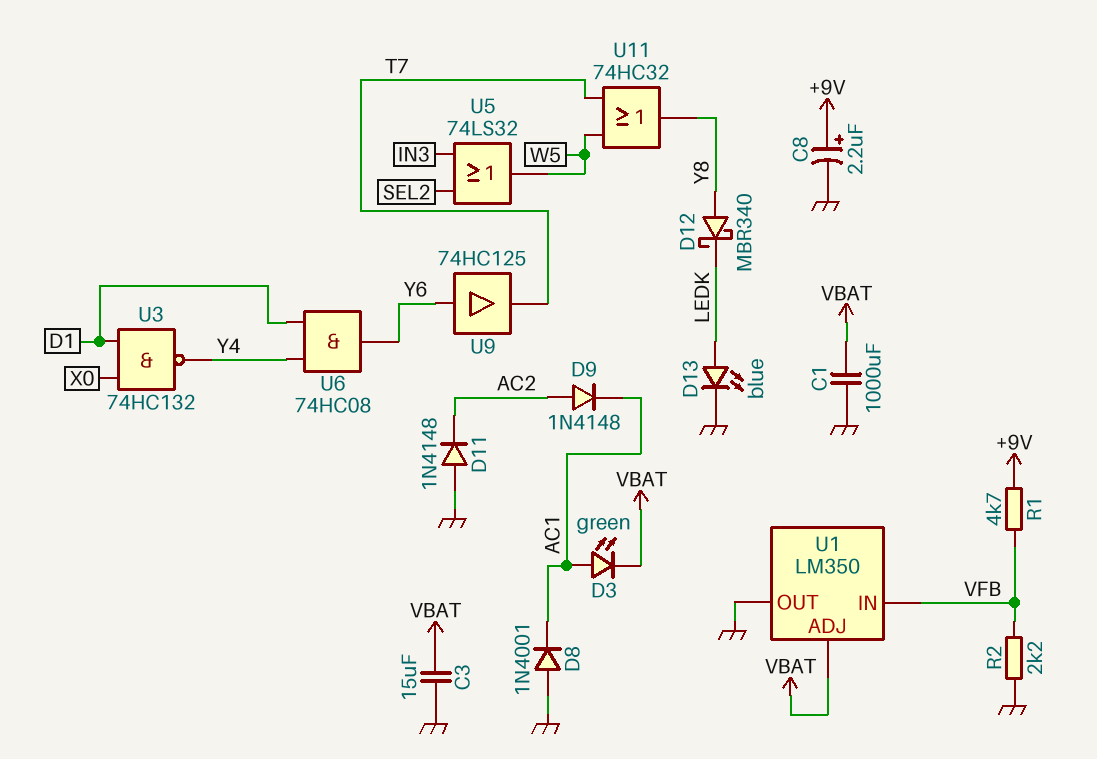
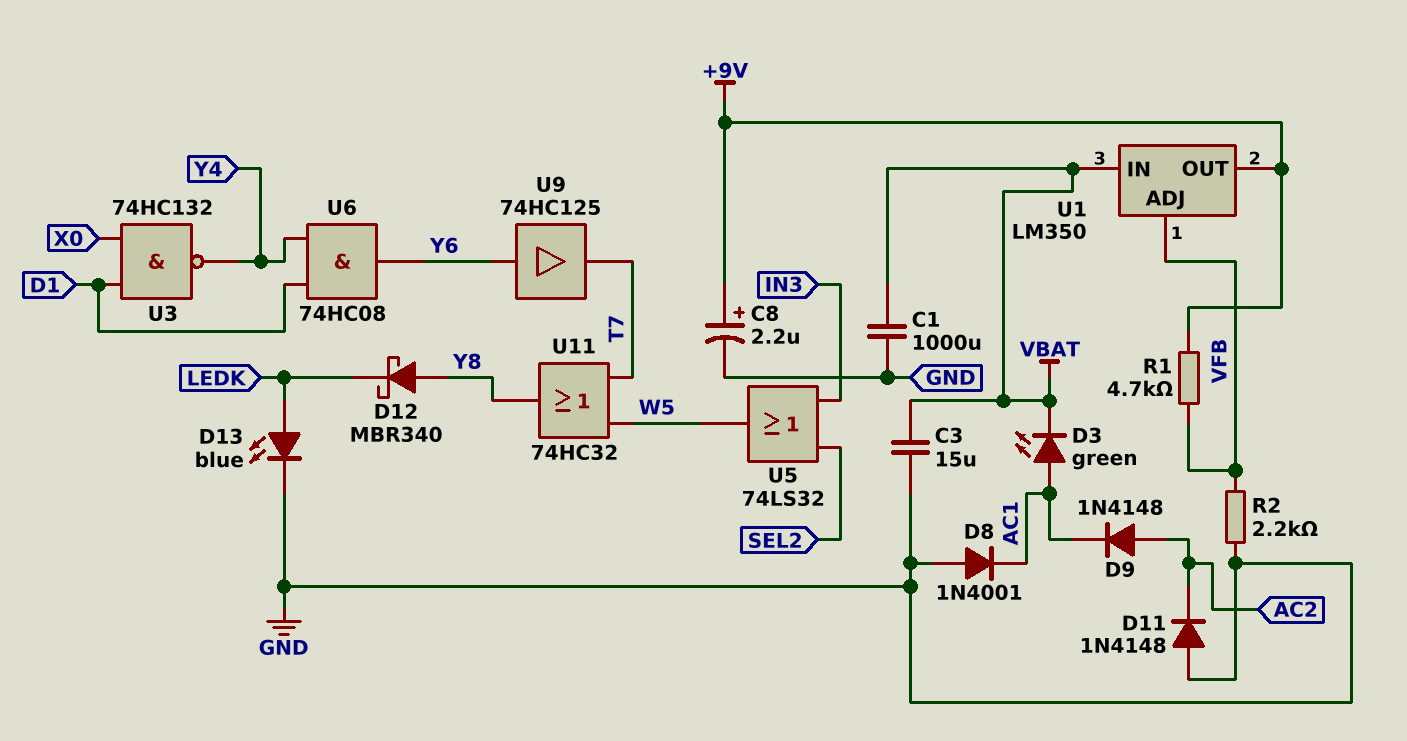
U1 pin ADJ: VBAT -> VFB
U1 pin IN: VFB -> VBAT
U1 pin OUT: GND -> +9V

